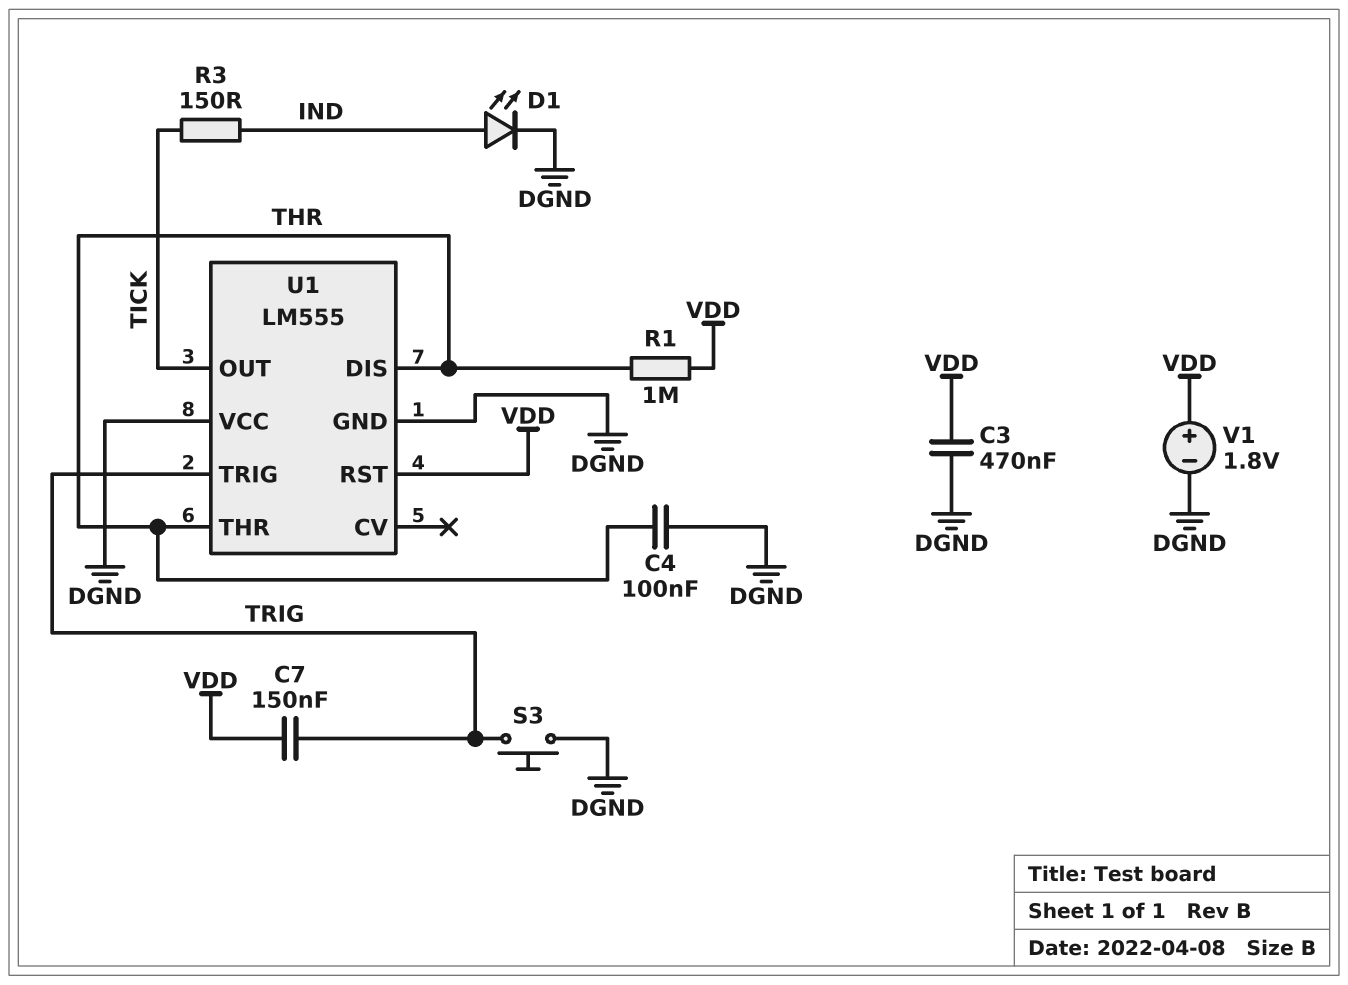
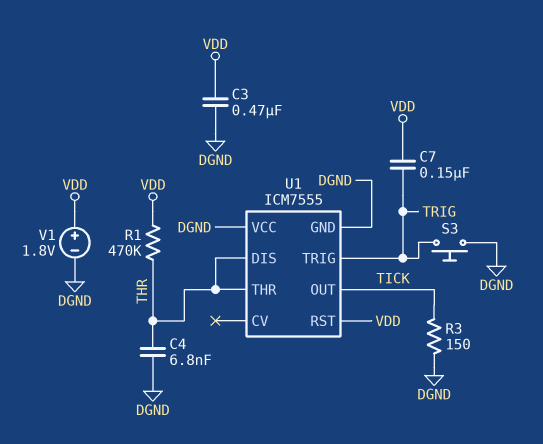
C4: 100nF (DGND, THR) -> 6.8nF (DGND, THR)
D1: LED (A IND, K DGND) -> none
R1: 1M (THR, VDD) -> 470k (THR, VDD)
R3: 150 (IND, TICK) -> 150 (DGND, TICK)
U1: LM555 -> ICM7555

